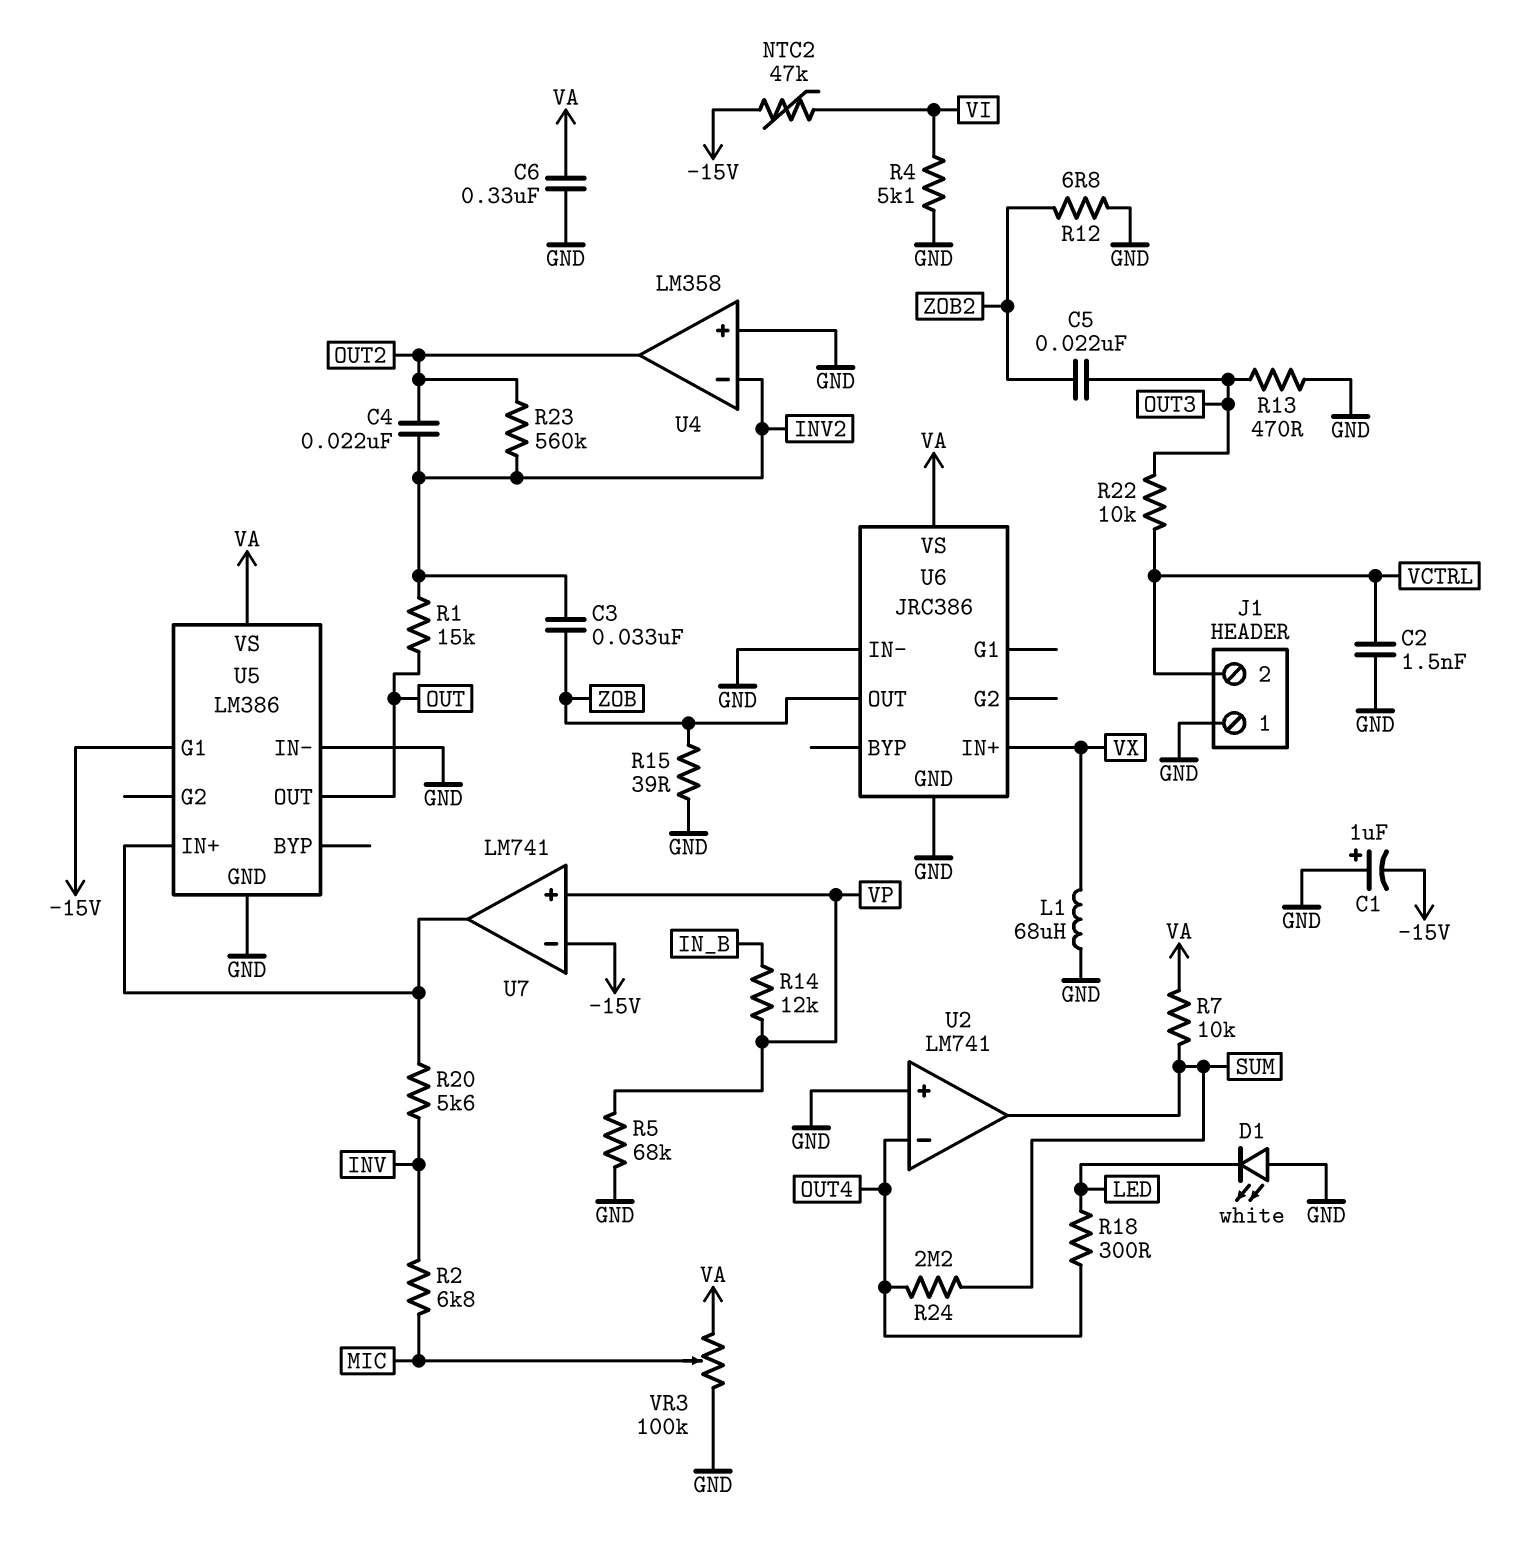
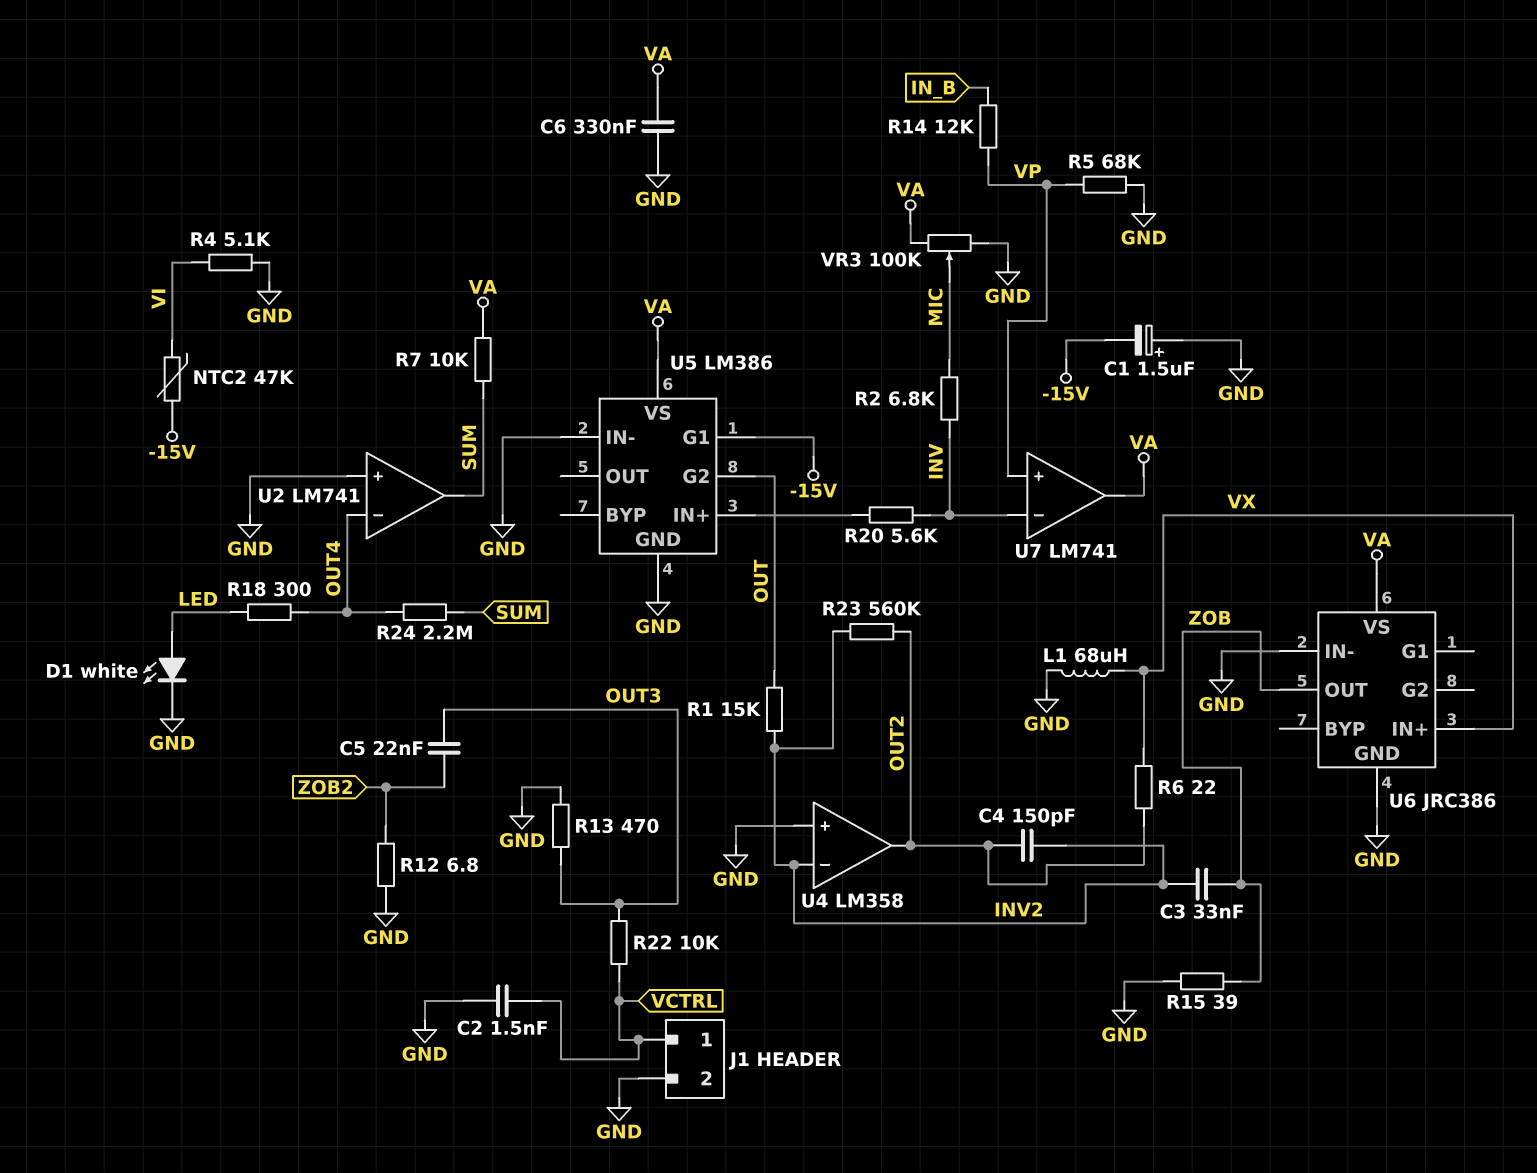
C1: 1uF (plus GND, minus -15V) -> 1.5uF (plus GND, minus -15V)
C4: 22nF (INV2, OUT2) -> 150pF (INV2, OUT2)
D1: LED white (A GND, K LED) -> LED white (A LED, K GND)
J1 pin 1: GND -> VCTRL
J1 pin 2: VCTRL -> GND
R6: none -> 22 (OUT2, VX)
U5 pin G2: none -> OUT
U5 pin OUT: OUT -> none
U7 pin in-: -15V -> INV
U7 pin out: U5/IN+ -> VA

